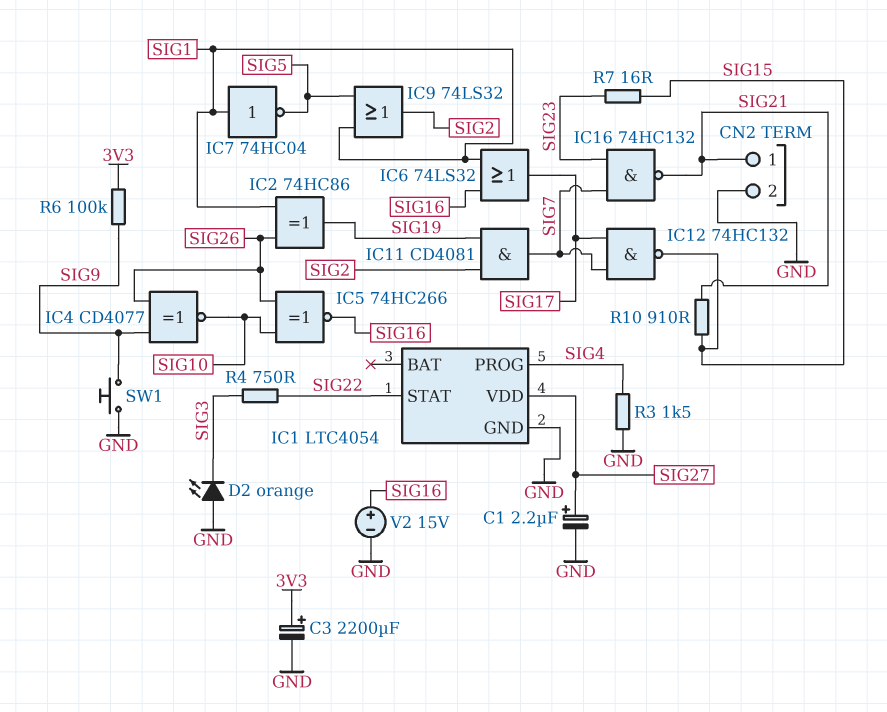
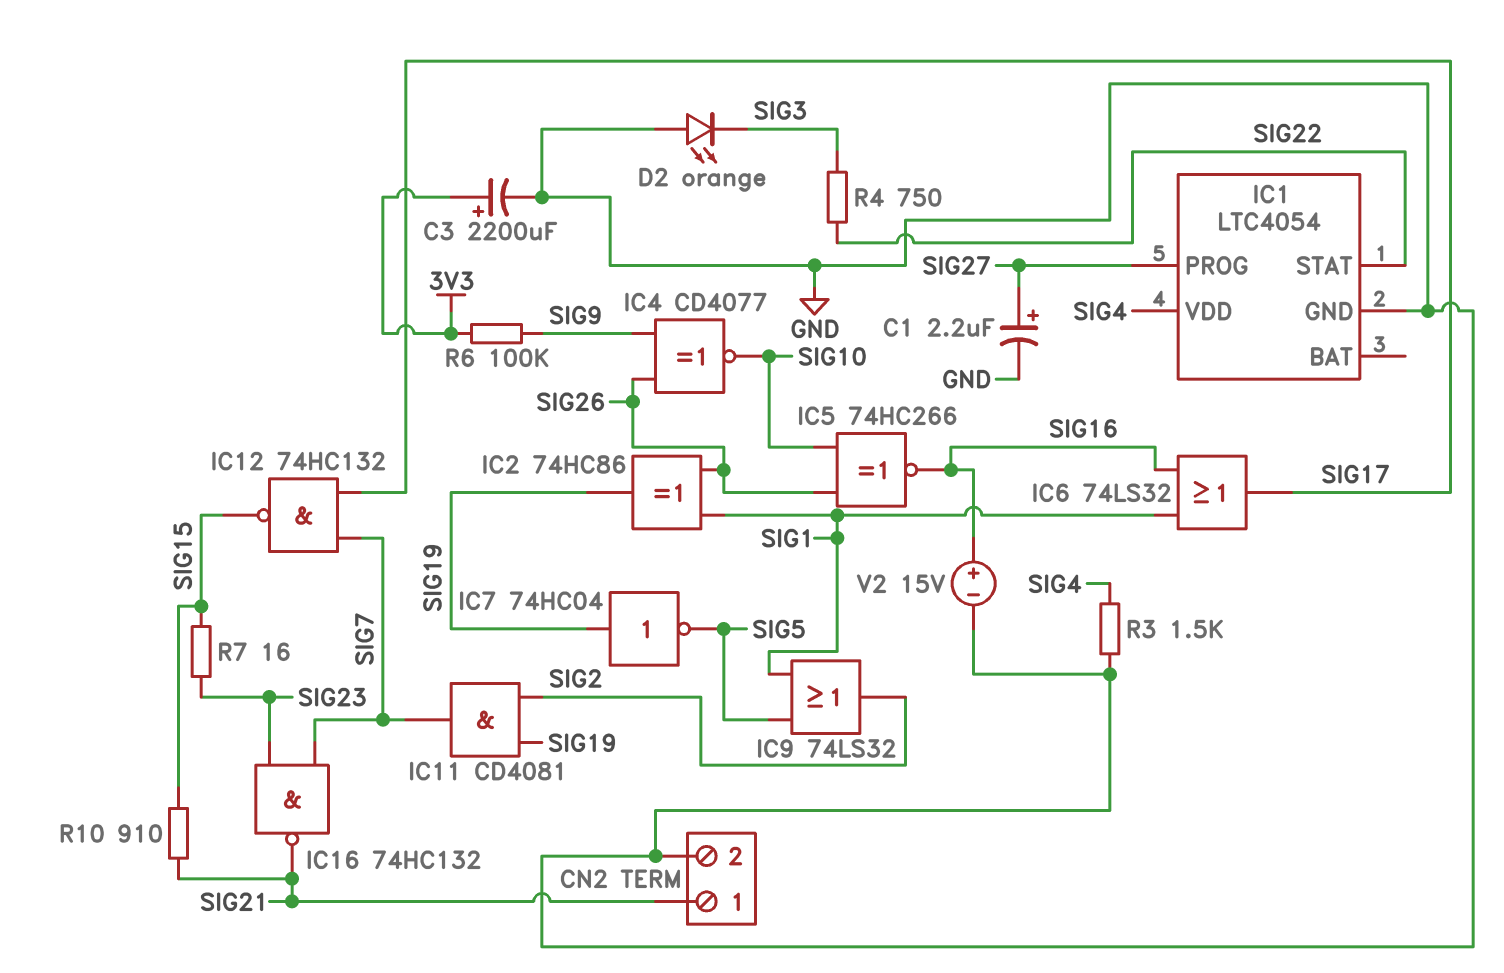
IC1 pin PROG: SIG4 -> SIG27
IC1 pin VDD: SIG27 -> SIG4
IC7: NOT 74HC04 (in SIG1, out SIG5) -> NOT 74HC04 (in SIG19, out SIG5)
SW1: button (GND, SIG9) -> none

